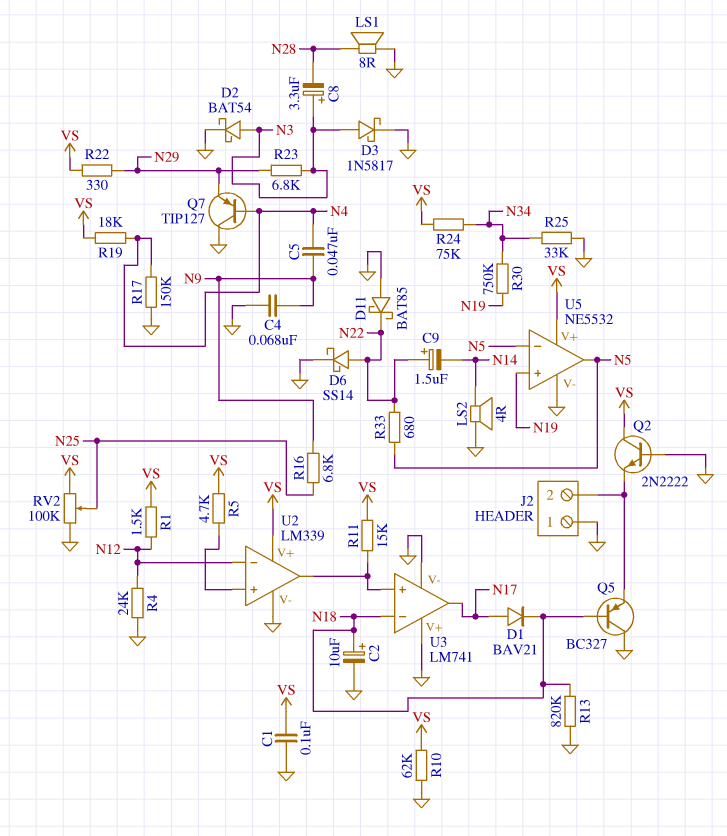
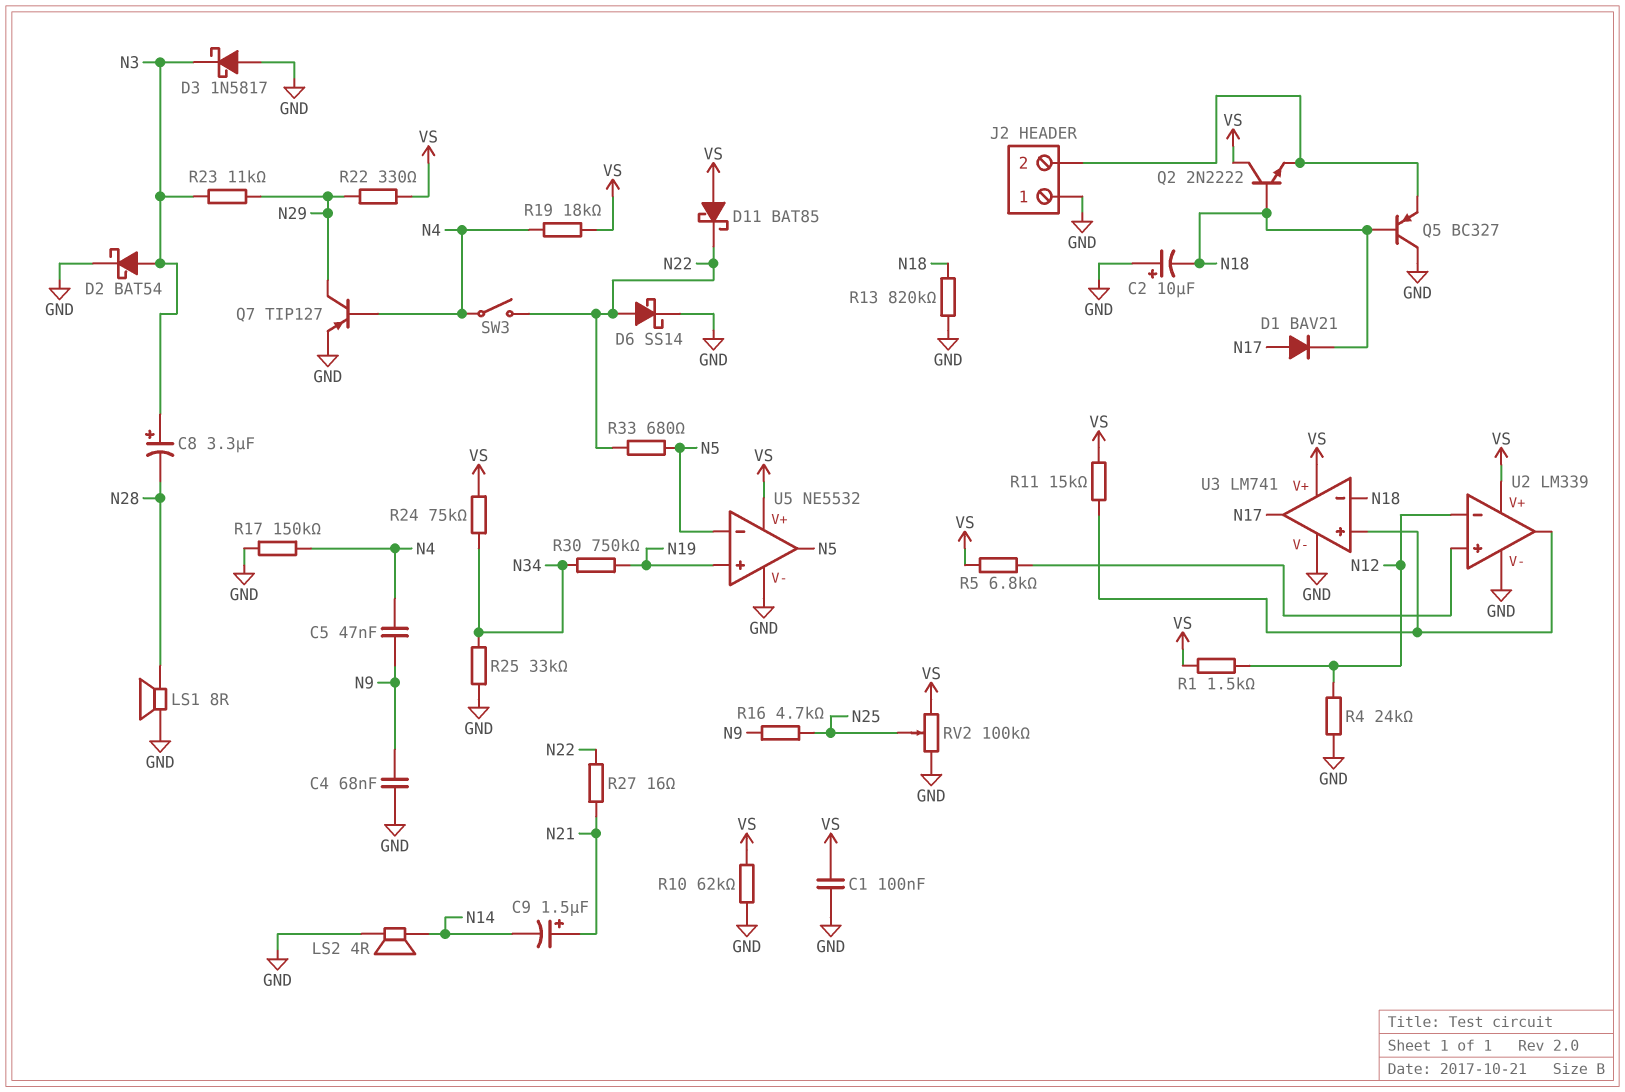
C2: 10uF (plus N18, minus GND) -> 10uF (plus GND, minus N18)
C9: 1.5uF (plus N22, minus N14) -> 1.5uF (plus N21, minus N14)
D3: schottky 1N5817 (A N3, K GND) -> schottky 1N5817 (A GND, K N3)
D11: schottky BAT85 (A GND, K N22) -> schottky BAT85 (A VS, K N22)
Q2: NPN 2N2222 (B GND, C VS, E J2/2) -> NPN 2N2222 (B N18, C VS, E J2/2)
Q7: PNP TIP127 (B N4, C GND, E N29) -> PNP TIP127 (B N4, C N29, E GND)
R5: 4.7k (U2/in+, VS) -> 6.8k (U2/in+, VS)
R16: 6.8k (N9, N25) -> 4.7k (N9, N25)
R23: 6.8k (N3, N29) -> 11k (N3, N29)
R27: none -> 16 (N21, N22)
SW3: none -> switch (N4, N22)
U3 pin V+: GND -> VS

